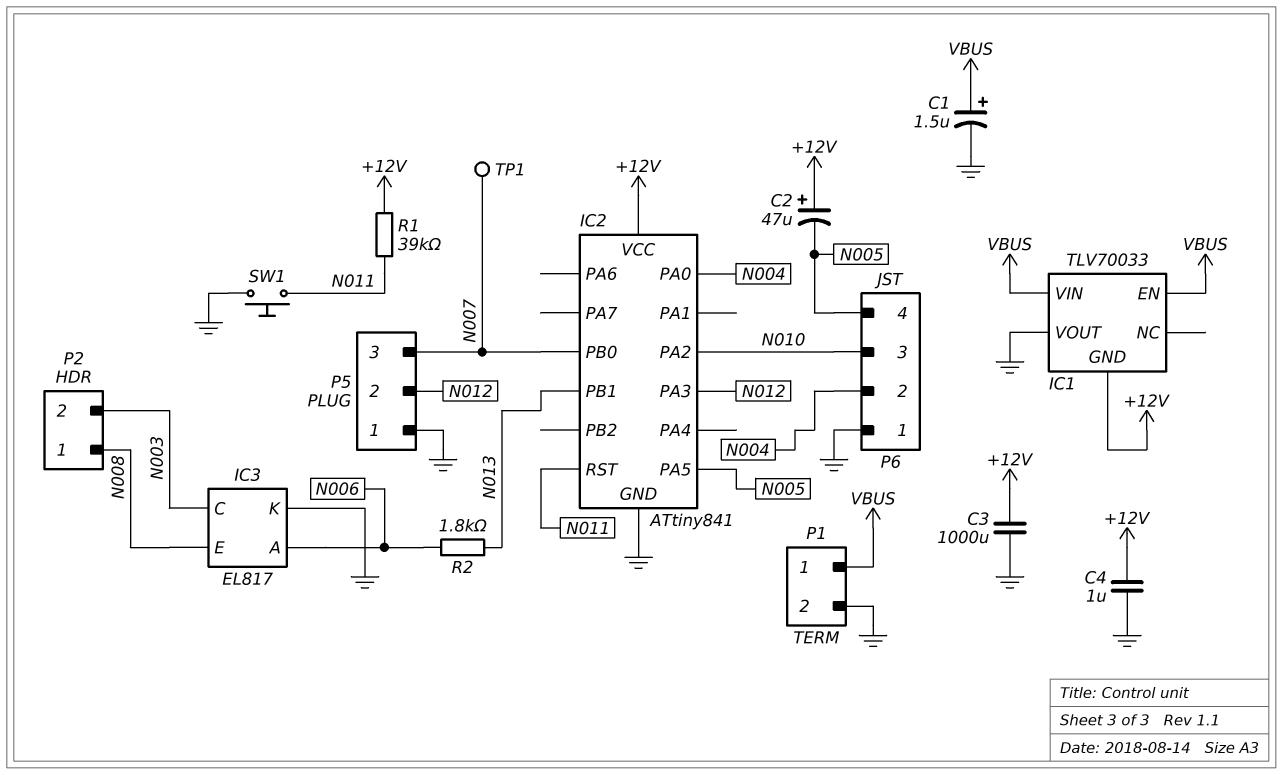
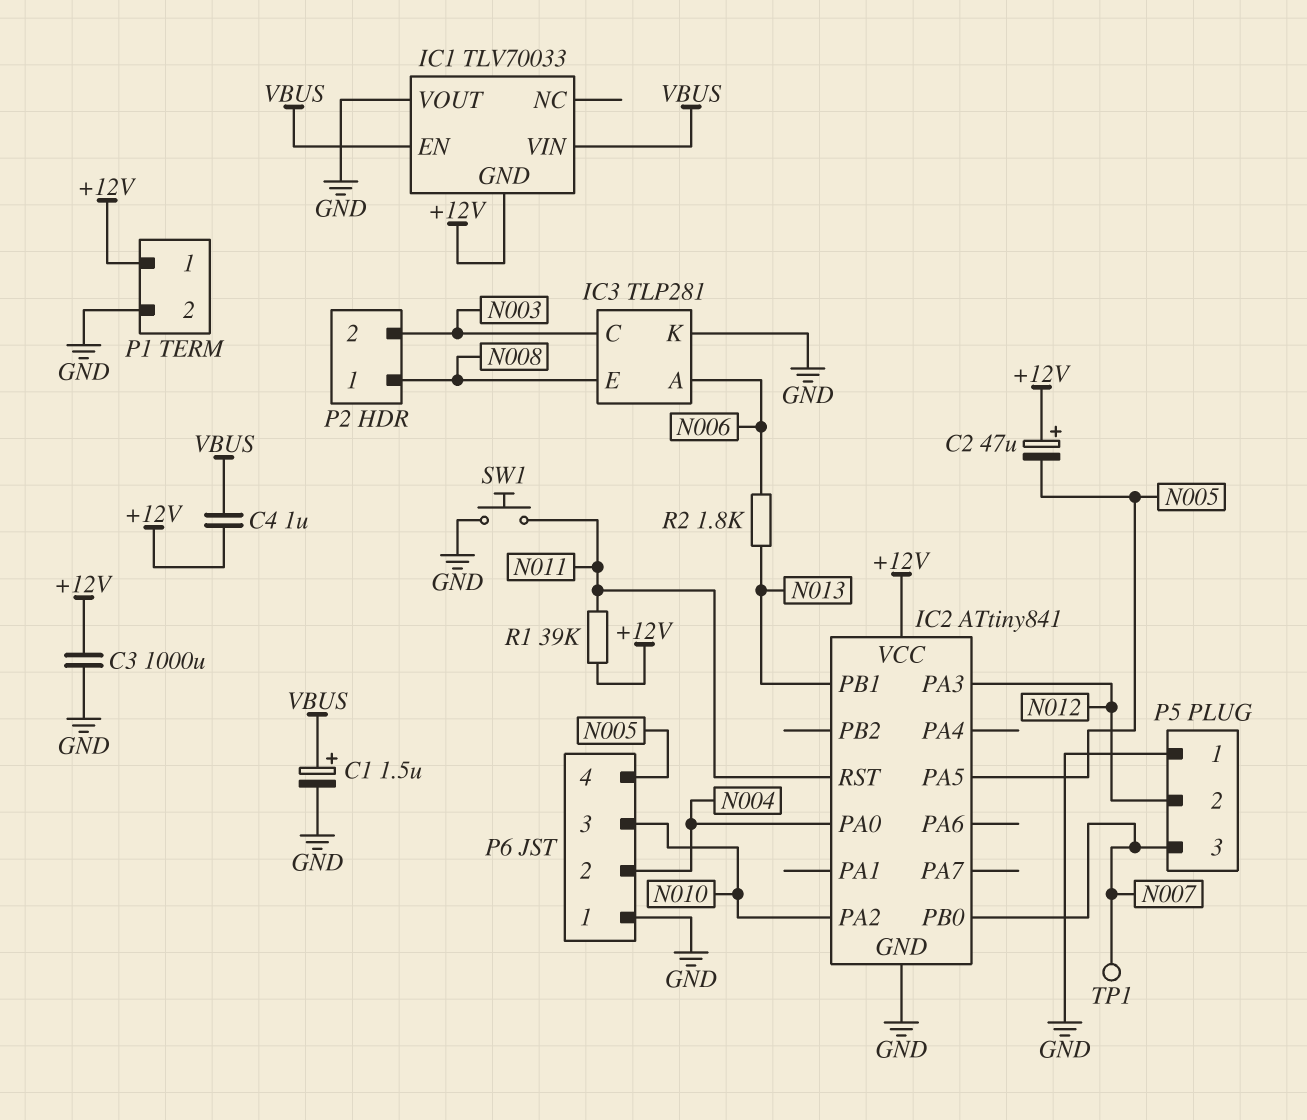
C4: 1uF (+12V, GND) -> 1uF (+12V, VBUS)
IC3: EL817 -> TLP281
P1 pin 1: VBUS -> +12V

